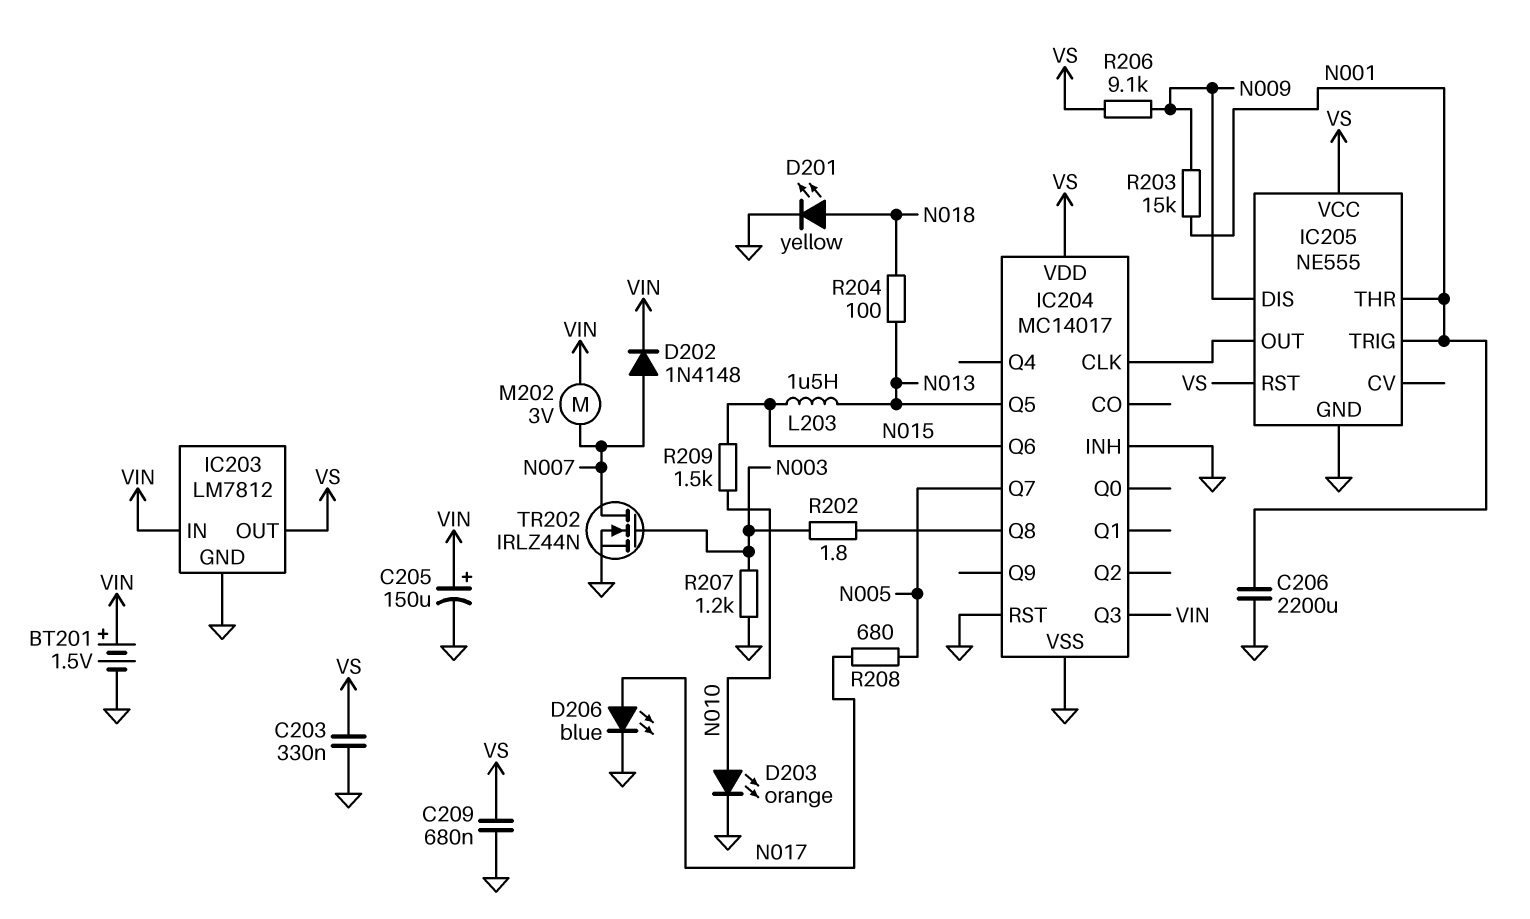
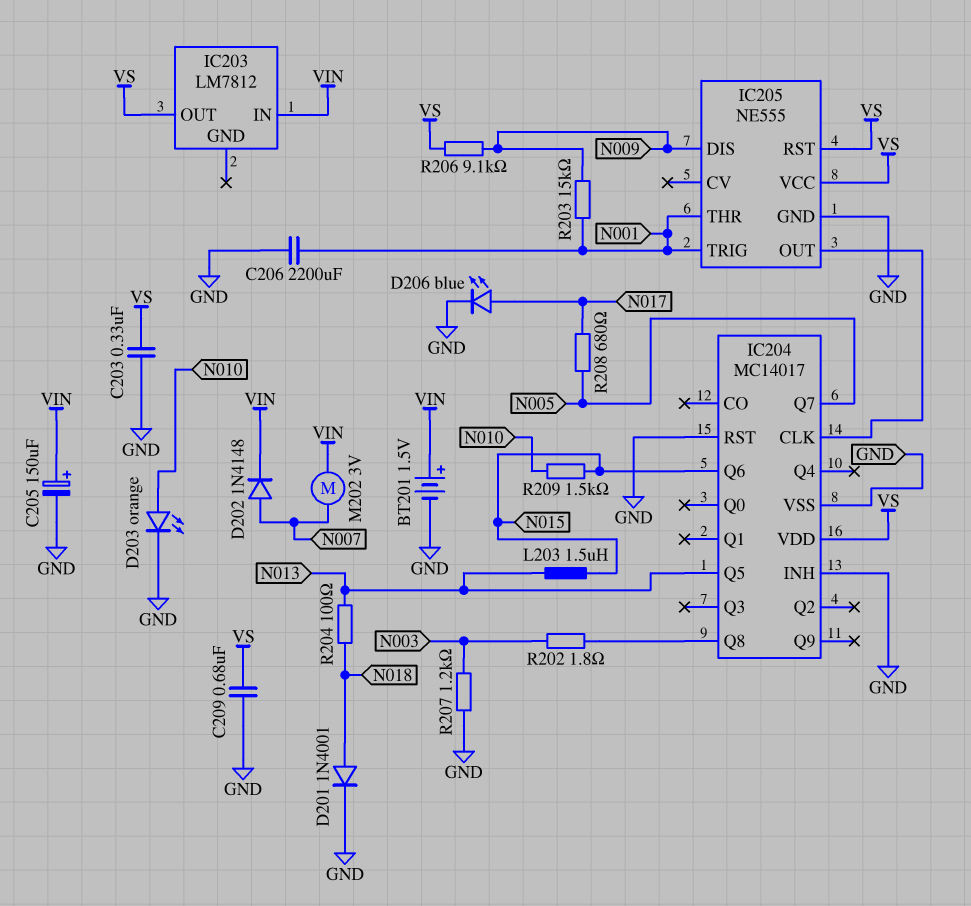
D201: LED yellow (A N018, K GND) -> diode 1N4001 (A N018, K GND)
IC203 pin GND: GND -> none
IC204 pin Q3: VIN -> none
TR202: NMOS IRLZ44N (G N003, D N007, S GND) -> none

